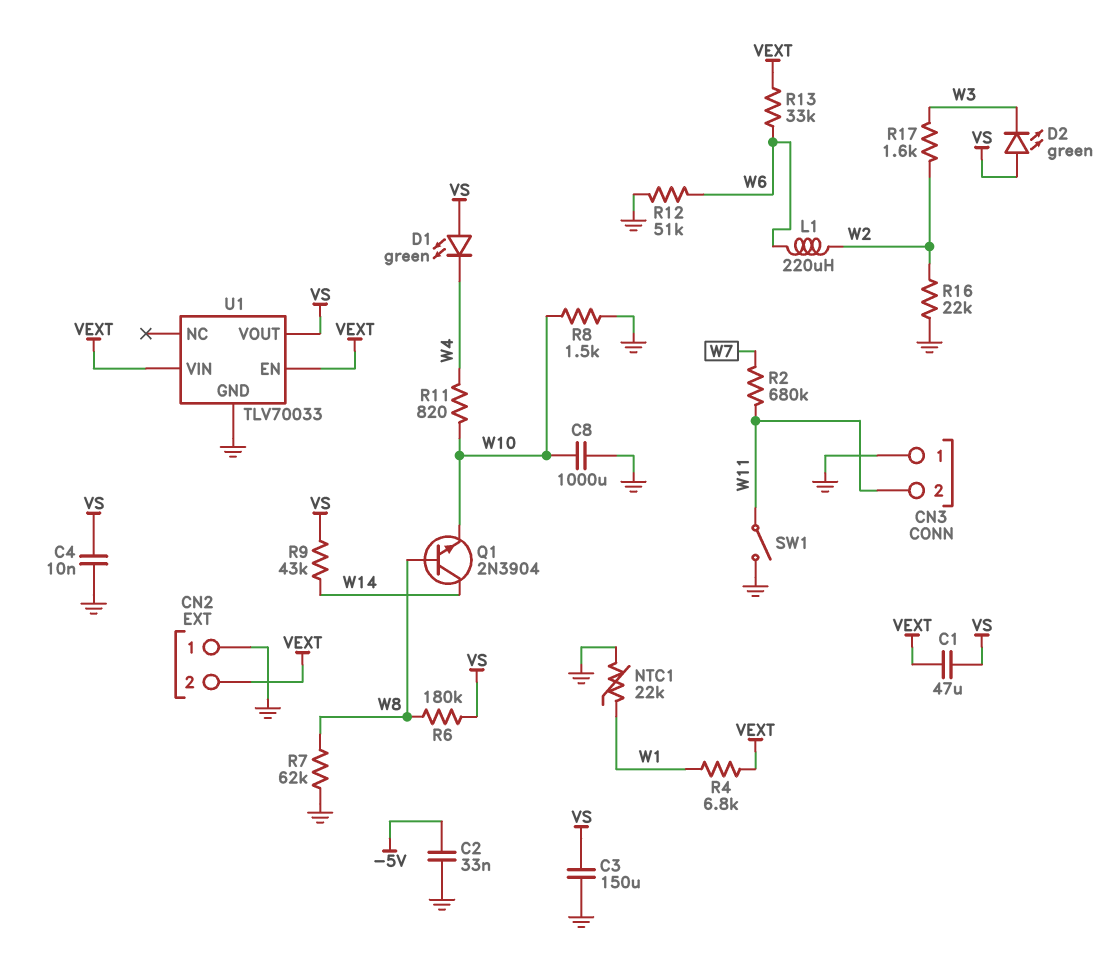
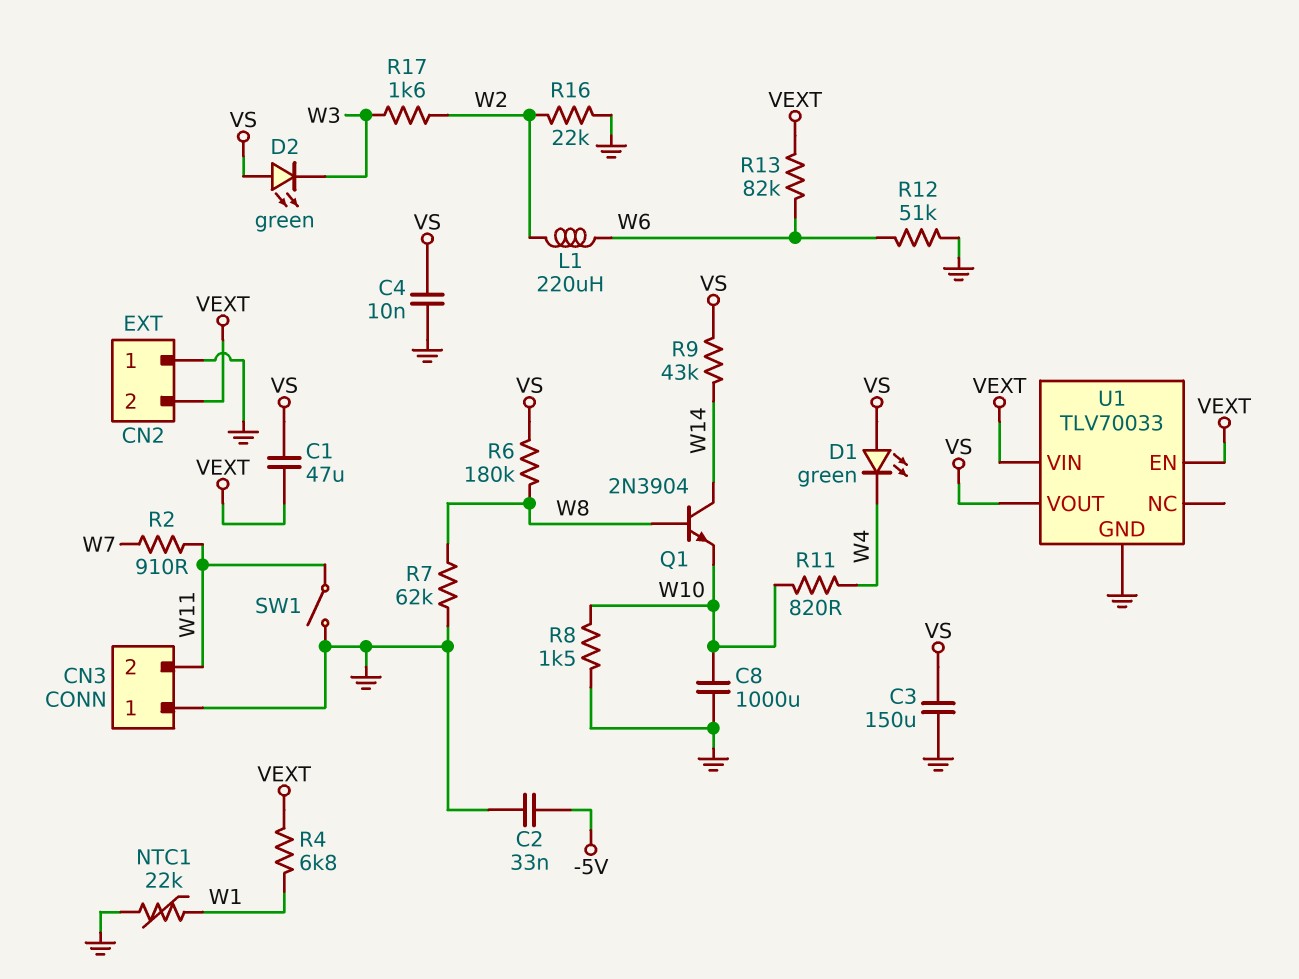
R2: 680k (W7, W11) -> 910 (W7, W11)
R13: 33k (VEXT, W6) -> 82k (VEXT, W6)

